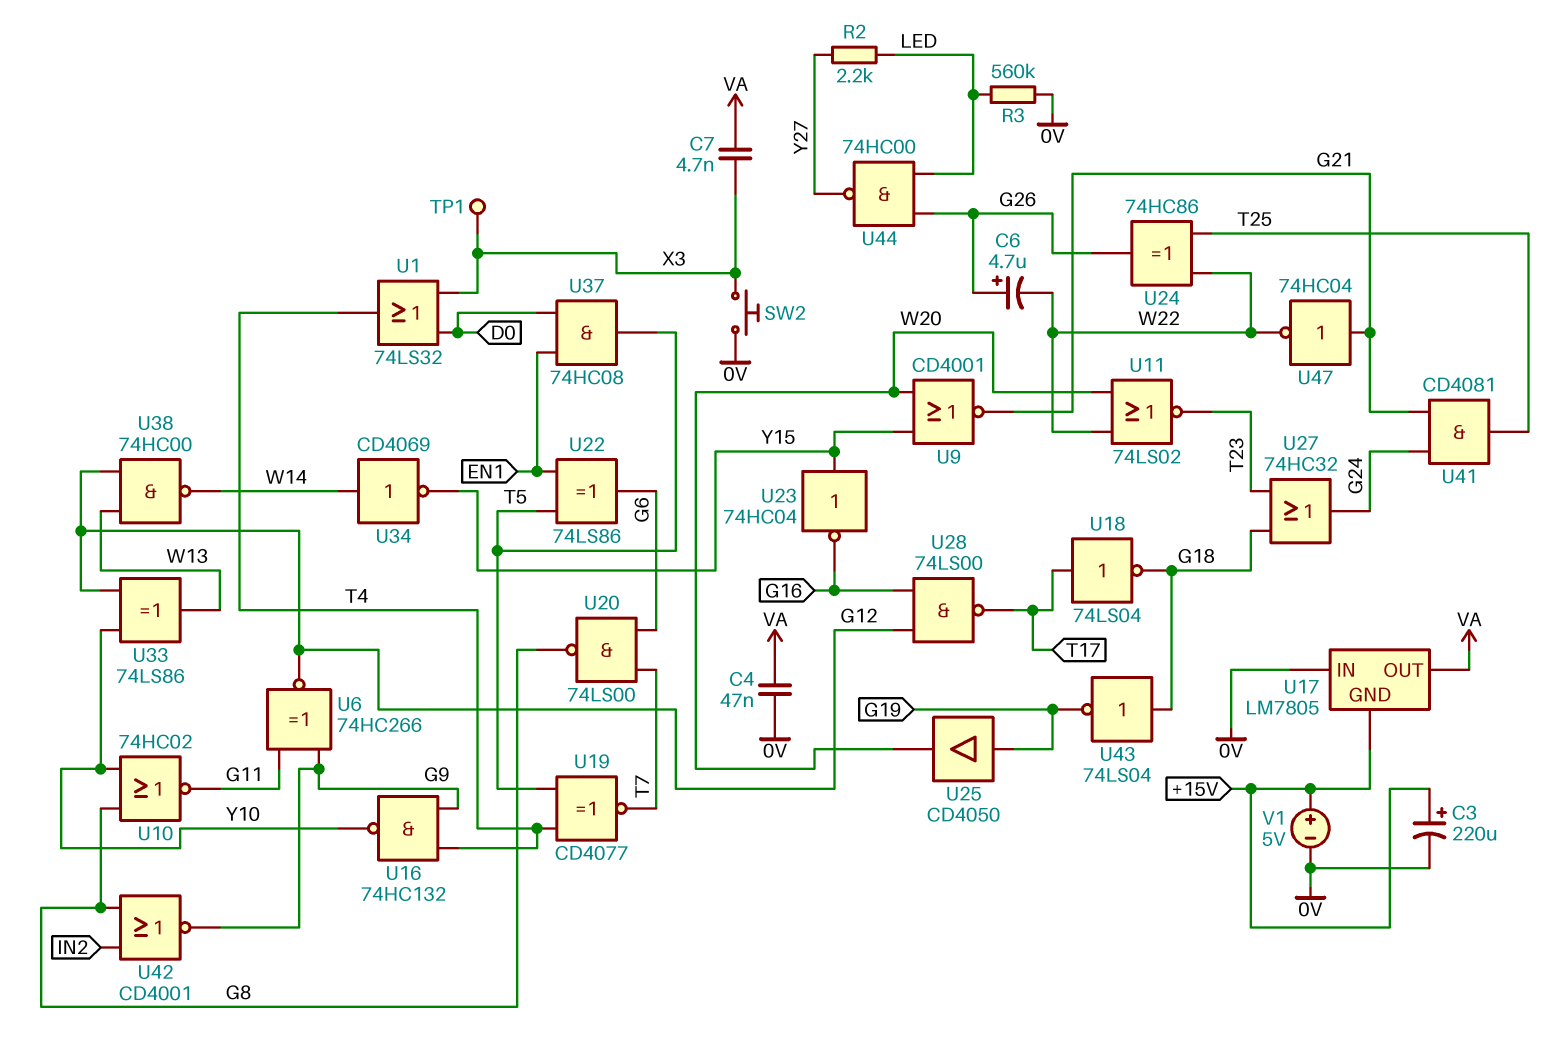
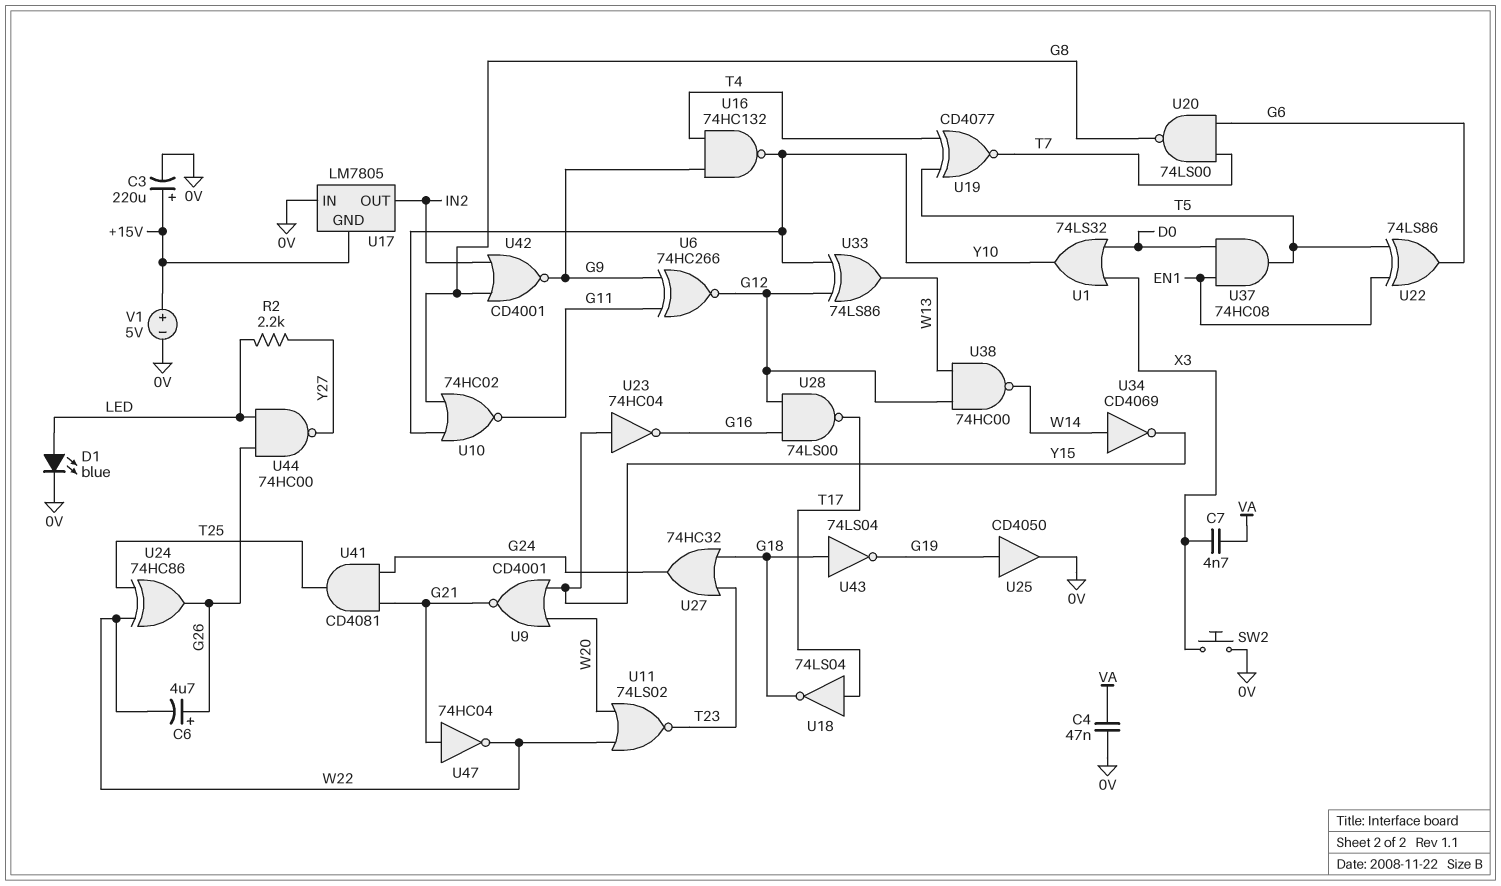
D1: none -> LED blue (A LED, K 0V)
R3: 560k (0V, LED) -> none
TP1: test point (X3) -> none
U1: OR 74LS32 (in D0, in X3, out T4) -> OR 74LS32 (in D0, in X3, out Y10)
U17 pin OUT: VA -> IN2
U25: buffer CD4050 (in G19, out W20) -> buffer CD4050 (in G19, out 0V)

